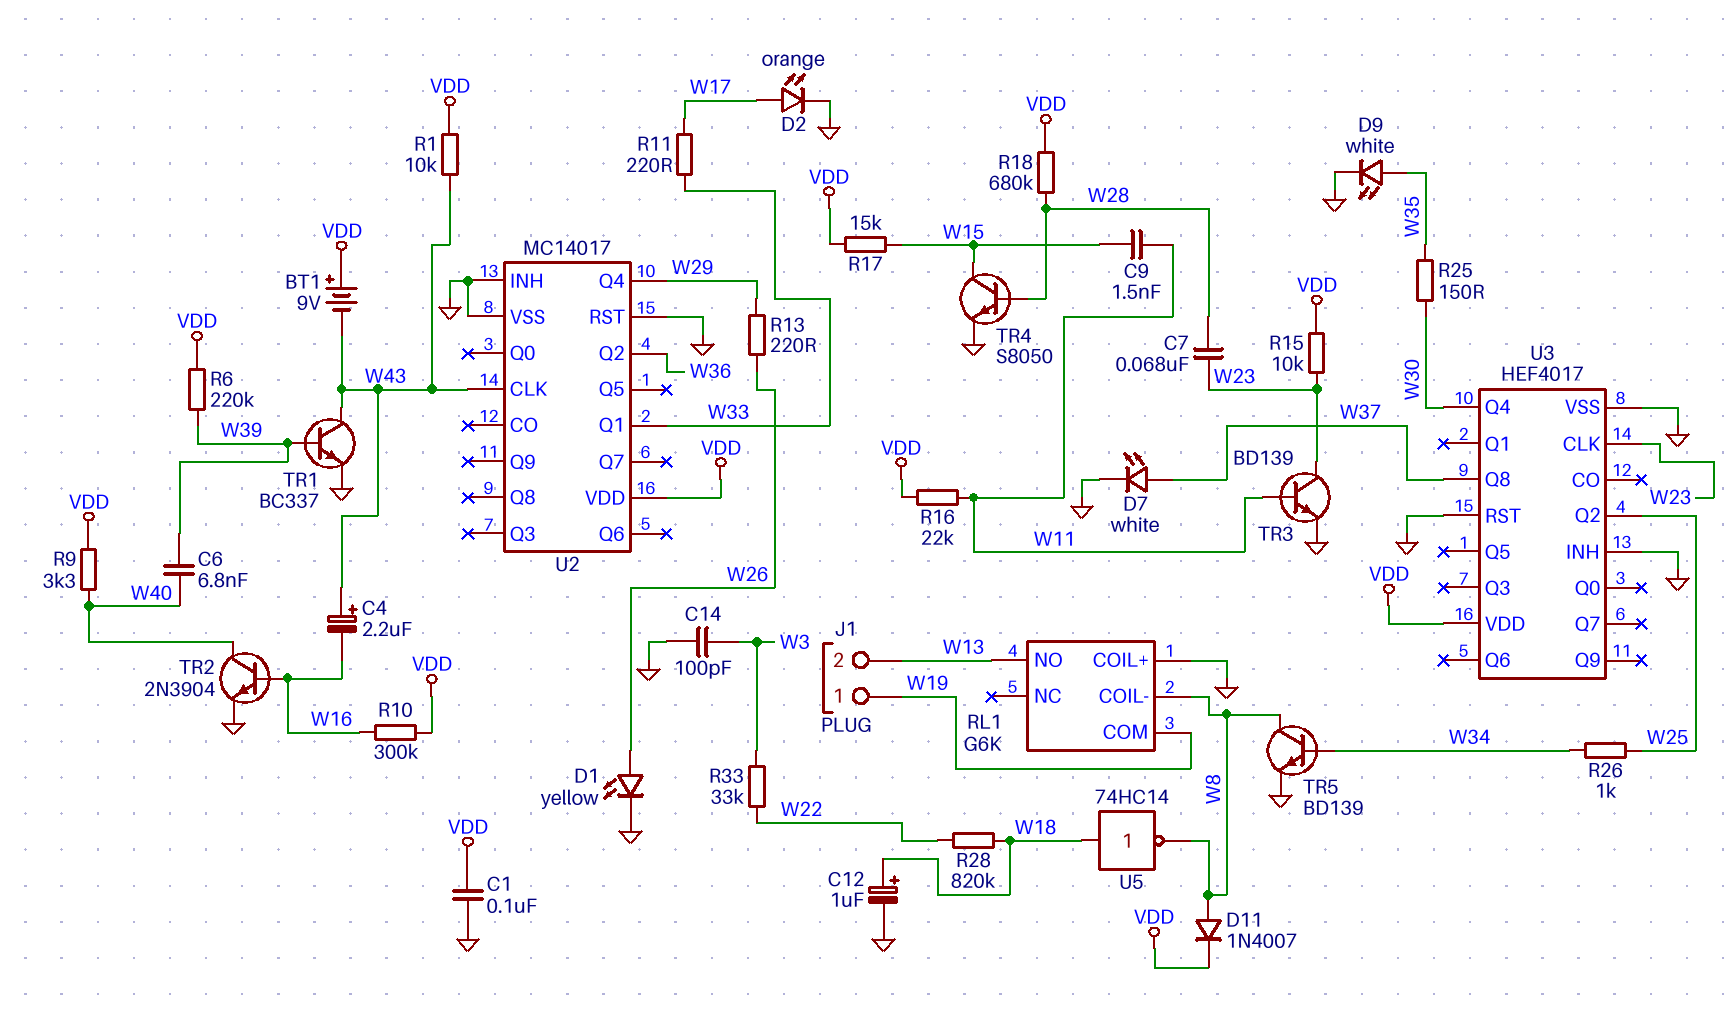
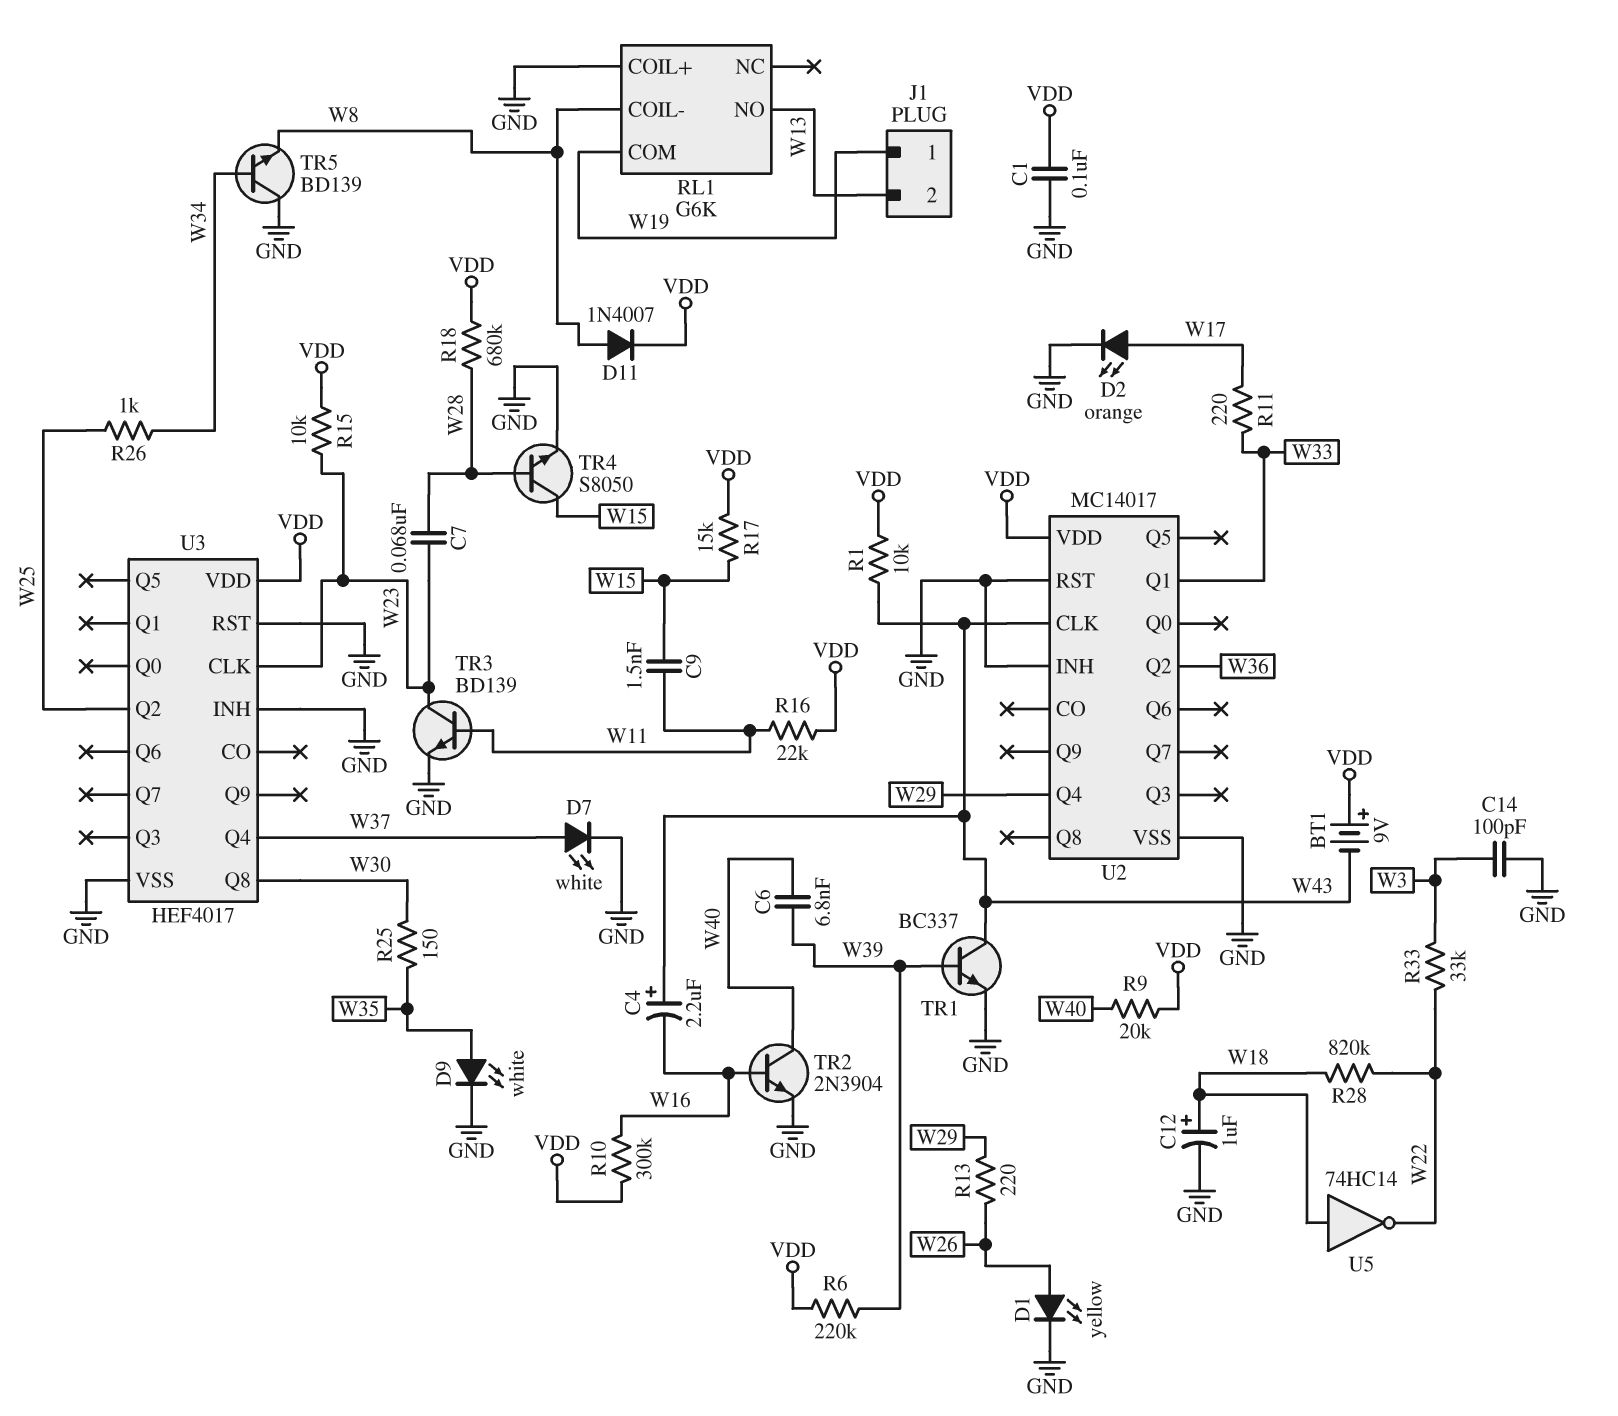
R9: 3.3k (VDD, W40) -> 20k (VDD, W40)
TR5: NPN BD139 (B W34, C W8, E GND) -> NPN BD139 (B W34, C GND, E W8)
U3 pin Q4: W30 -> W37
U3 pin Q8: W37 -> W30
U5: NOT 74HC14 (in W18, out W8) -> NOT 74HC14 (in W18, out W22)

